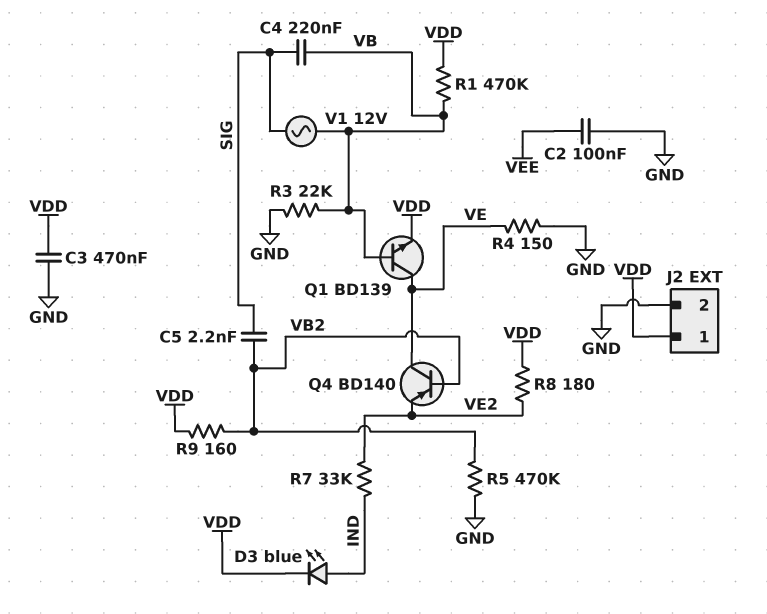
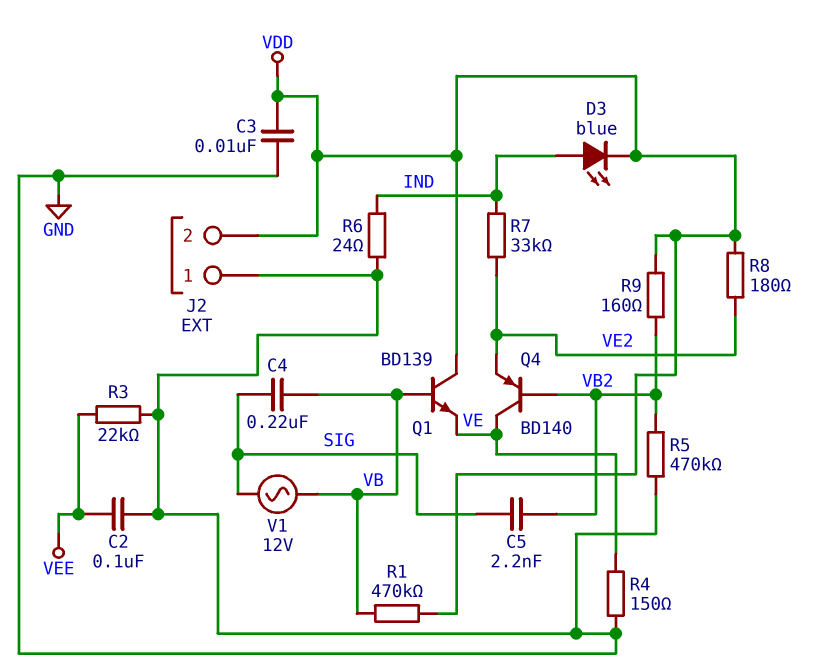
C3: 470nF (GND, VDD) -> 10nF (GND, VDD)
J2 pin 1: VDD -> GND
J2 pin 2: GND -> VDD
Q1: NPN BD139 (B VB, C VE, E VDD) -> NPN BD139 (B VB, C VDD, E VE)
R3: 22k (GND, VB) -> 22k (GND, VEE)
R6: none -> 24 (GND, IND)

